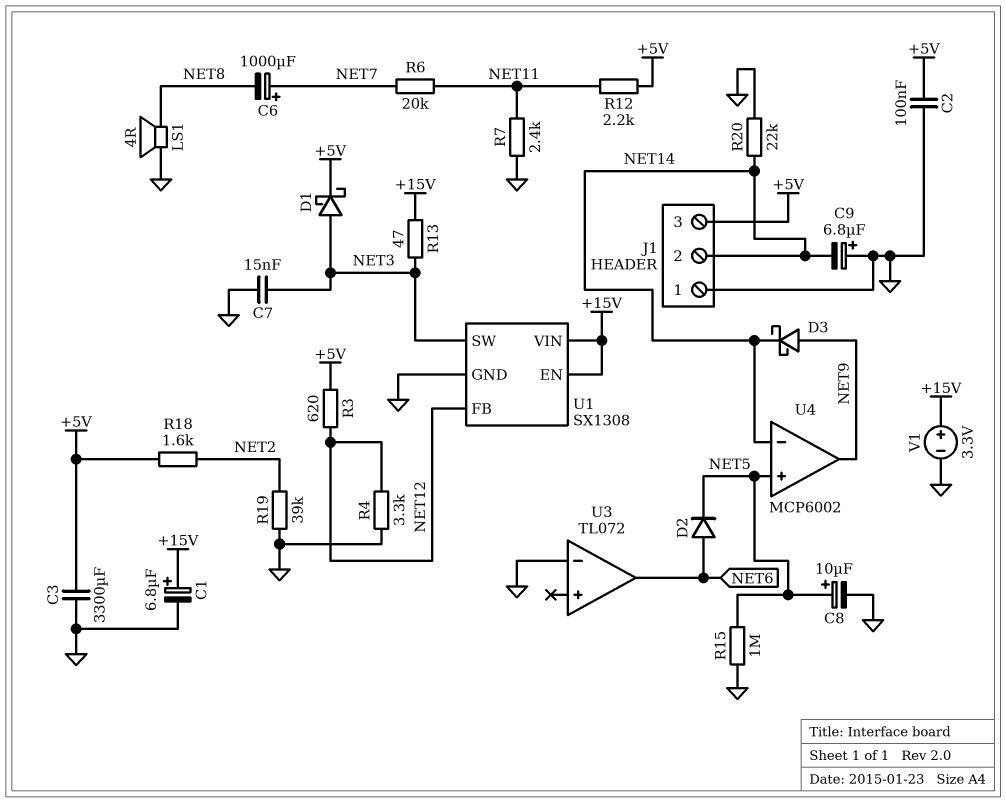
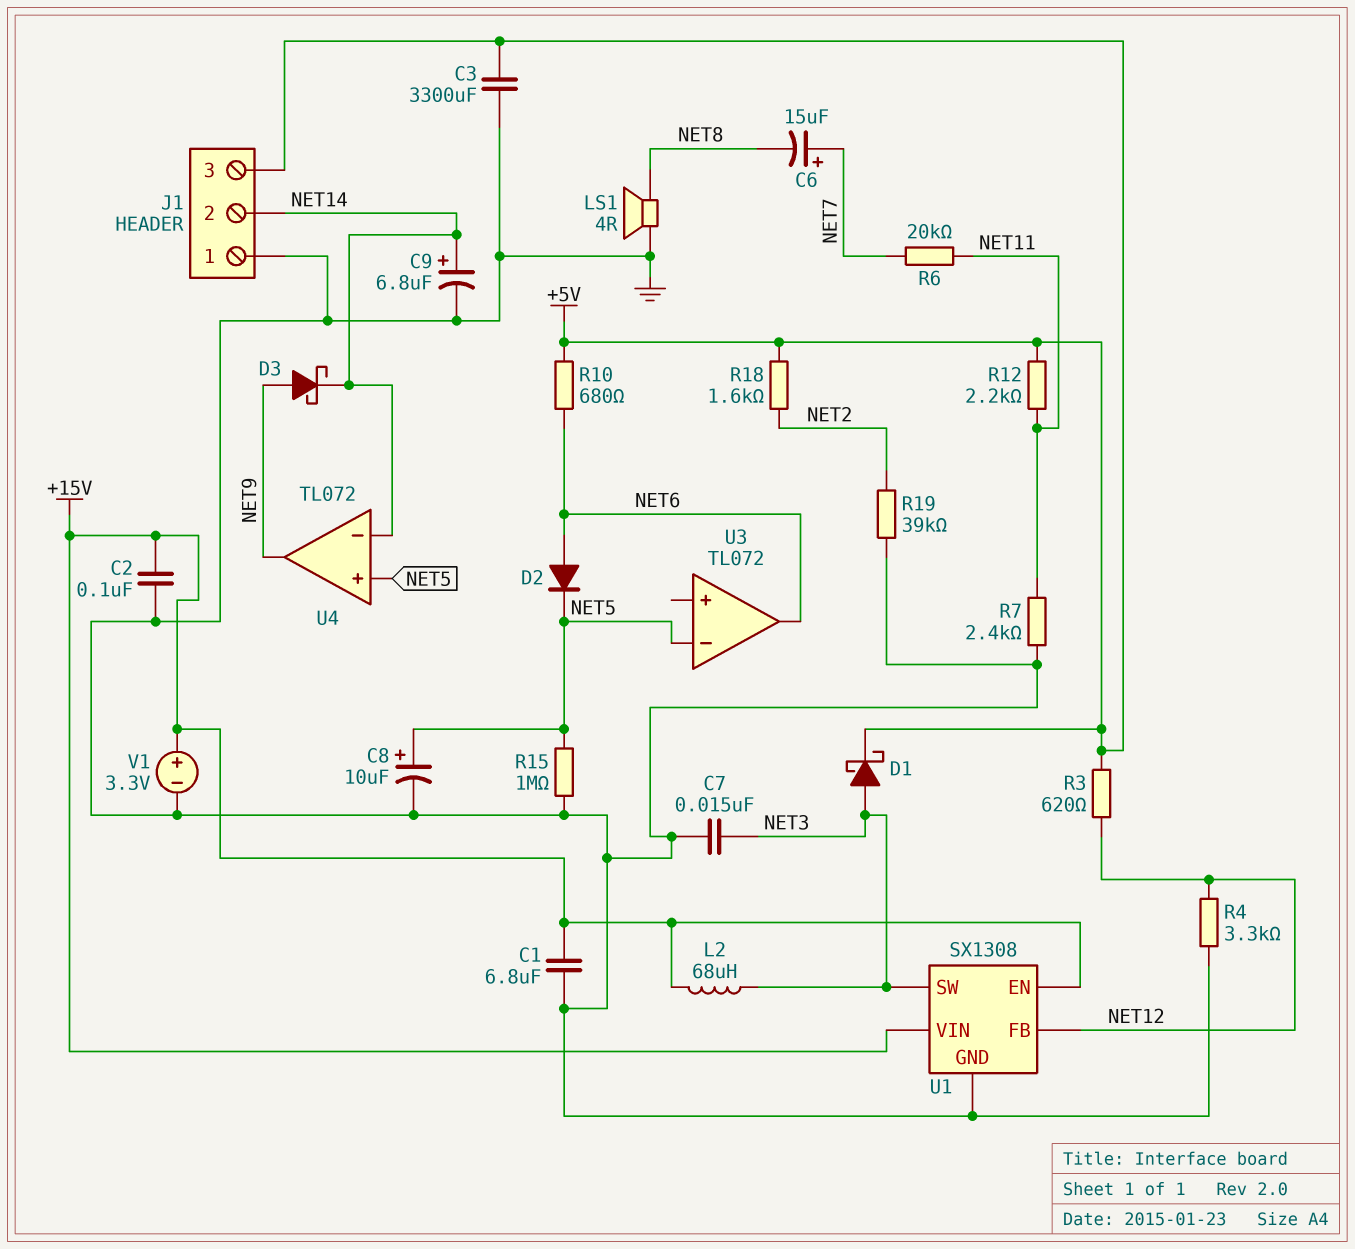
C1: 6.8uF (plus +15V, minus GND) -> 6.8uF (+15V, GND)
C2: 100nF (+5V, GND) -> 100nF (+15V, GND)
C6: 1000uF (plus NET7, minus NET8) -> 15uF (plus NET7, minus NET8)
C9: 6.8uF (plus GND, minus NET14) -> 6.8uF (plus NET14, minus GND)
L2: none -> 68uH (+15V, NET3)
R10: none -> 680 (+5V, NET6)
R13: 47 (+15V, NET3) -> none
R20: 22k (GND, NET14) -> none
U3 pin in-: GND -> NET5
U4: MCP6002 -> TL072

